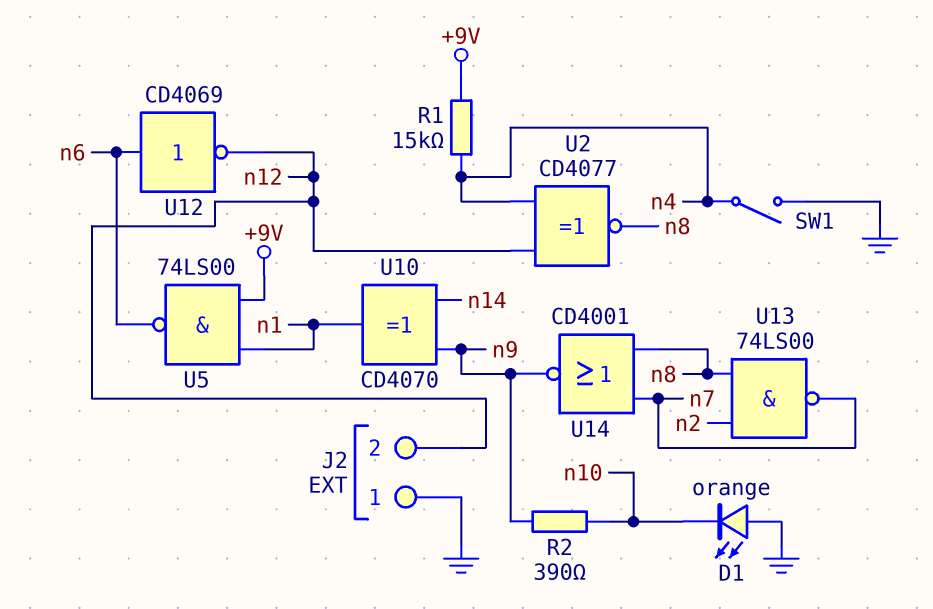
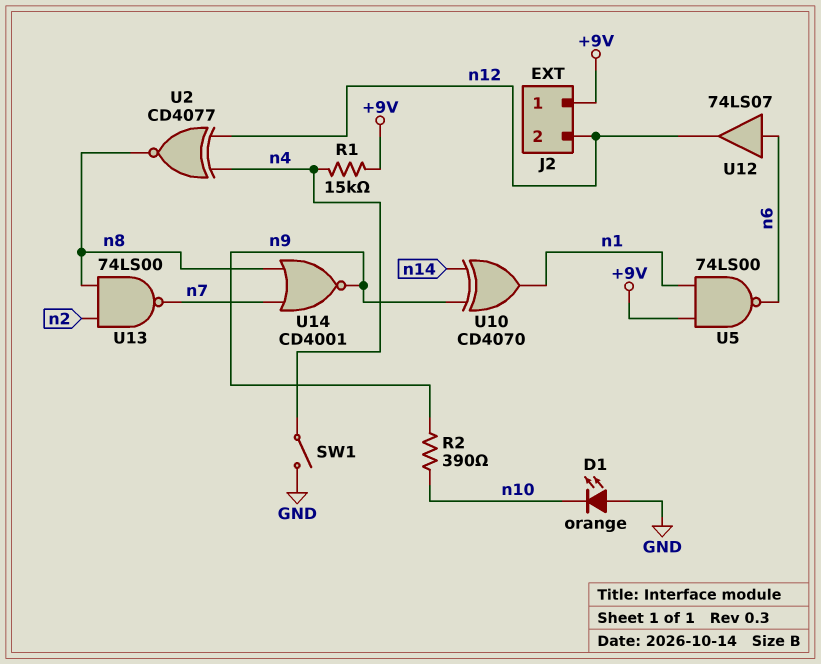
J2 pin 1: GND -> +9V
U12: NOT CD4069 (in n6, out n12) -> buffer 74LS07 (in n6, out n12)

